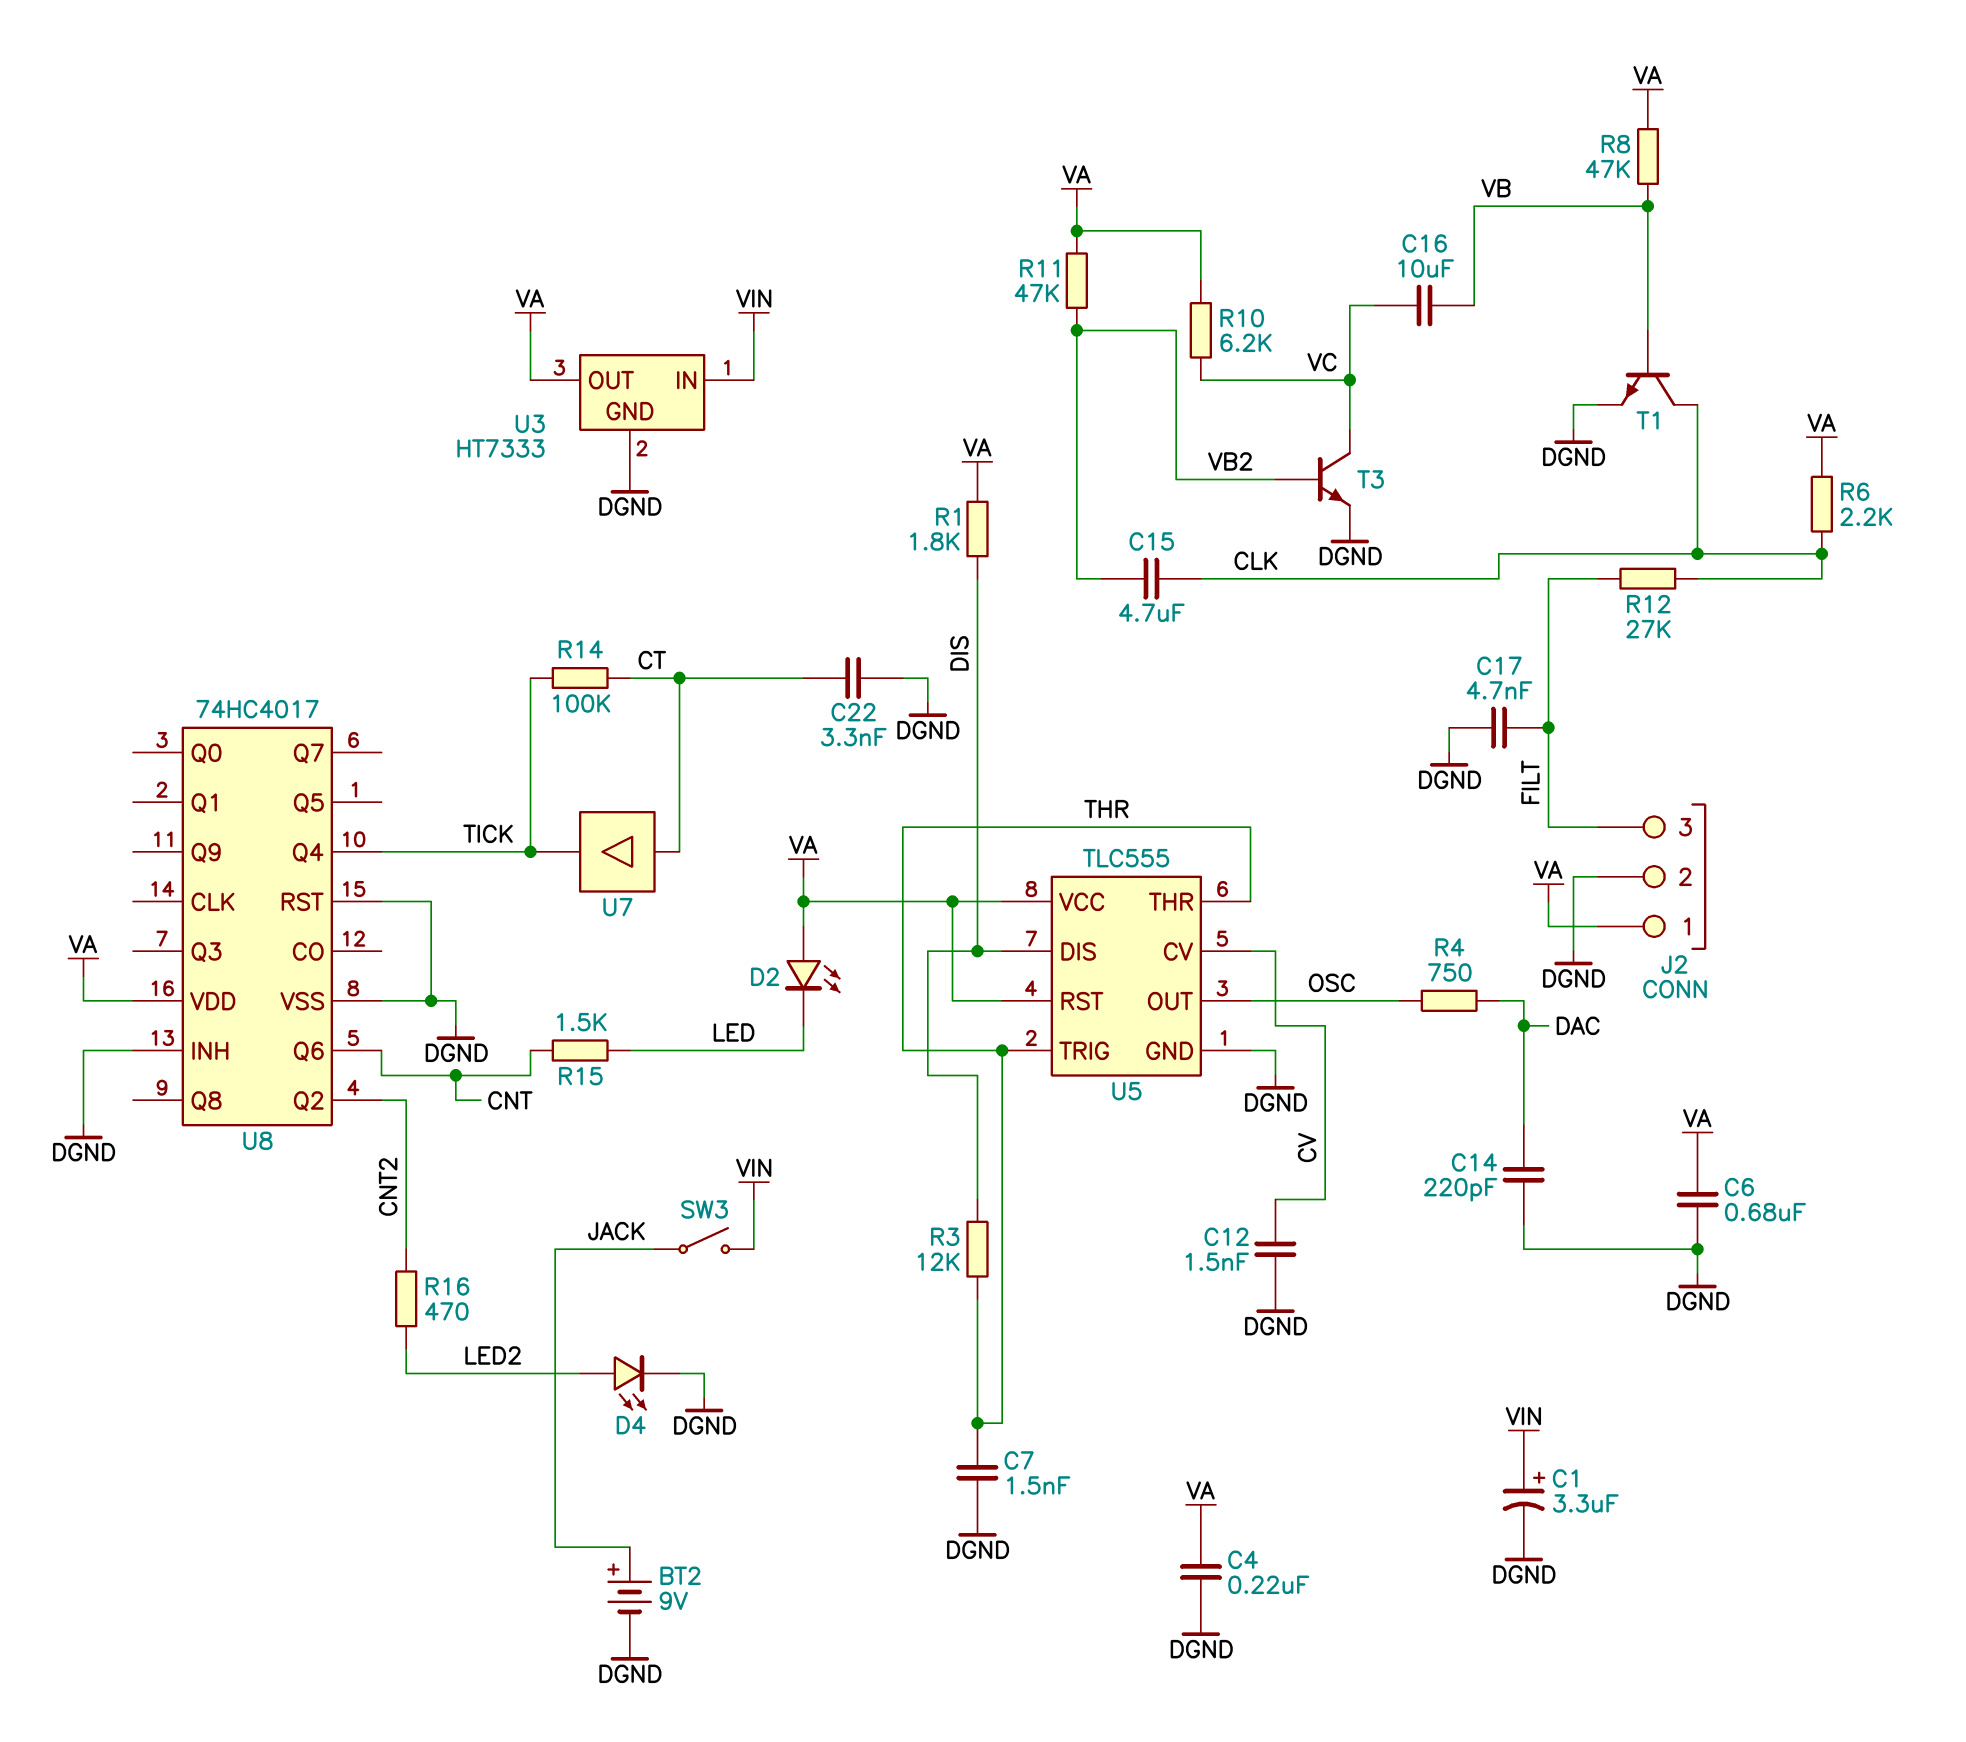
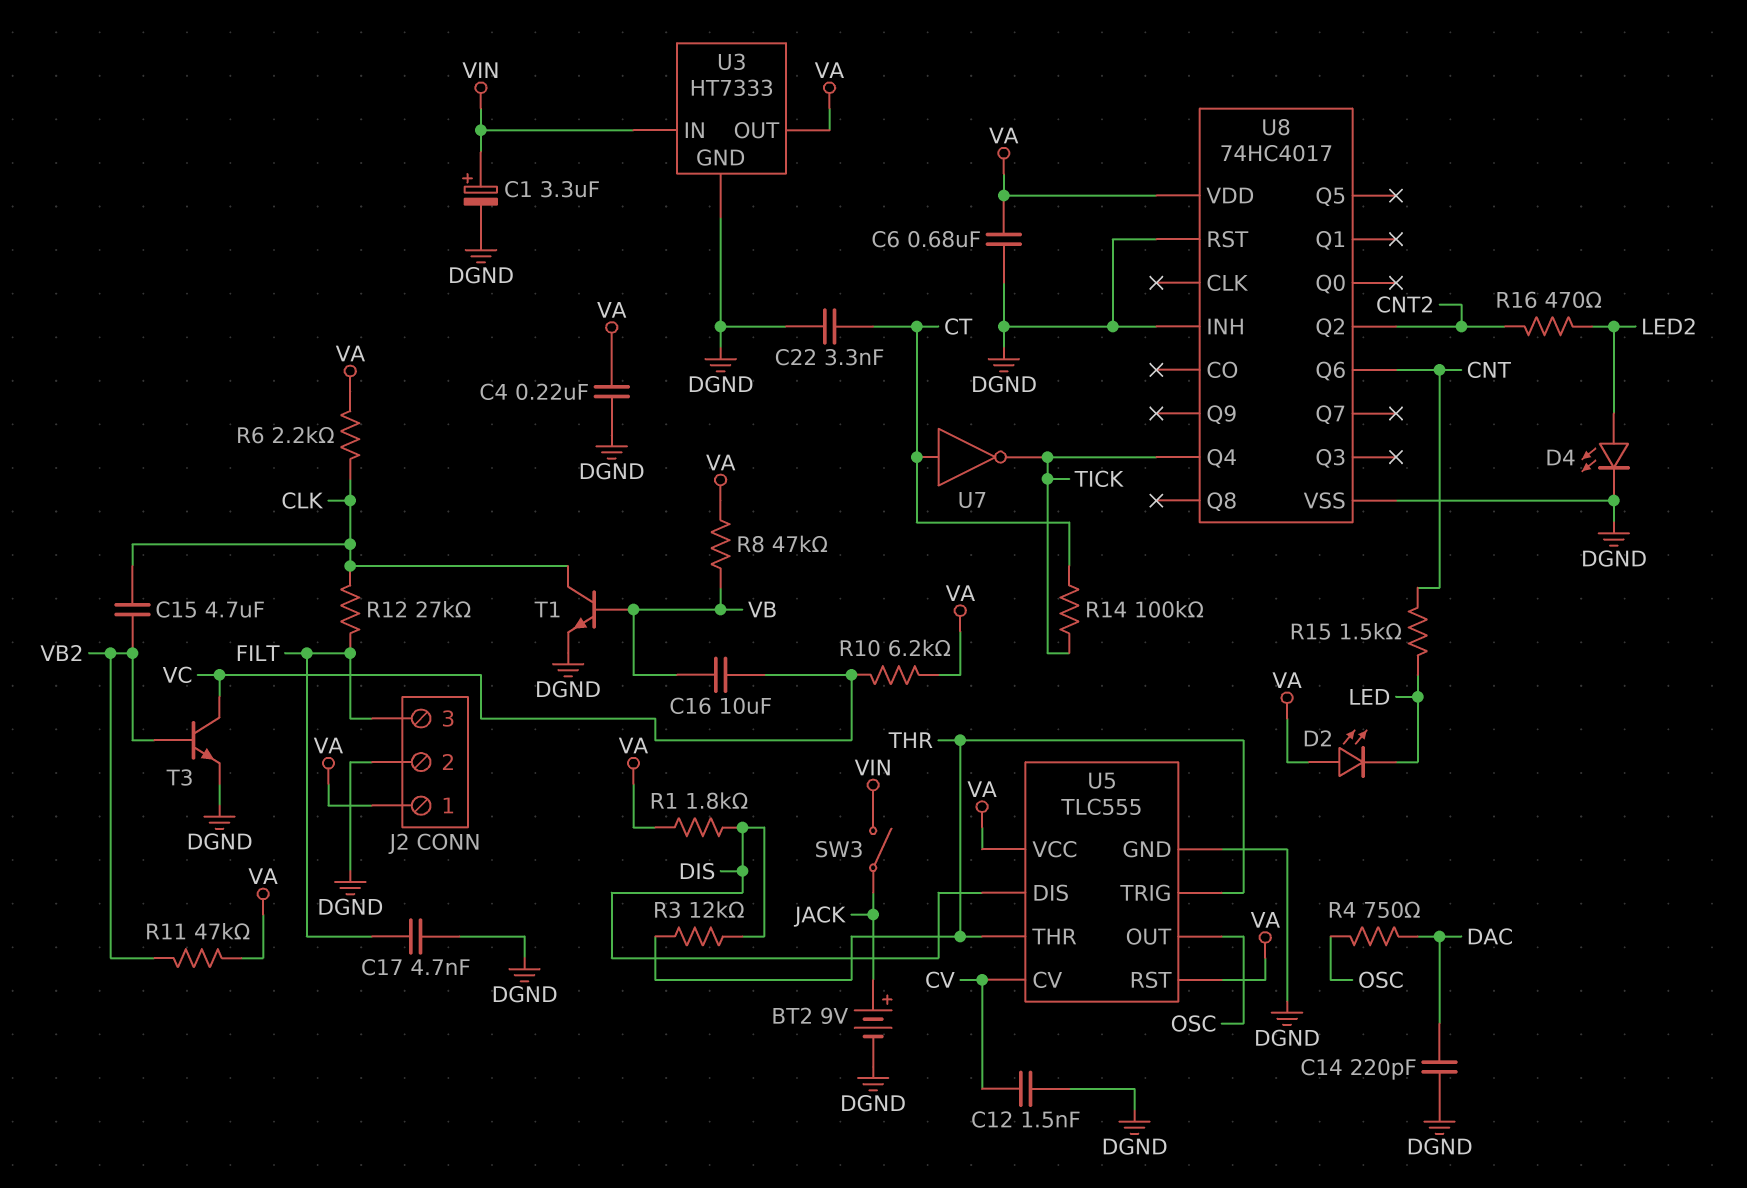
C7: 1.5nF (DGND, THR) -> none
U7: buffer (in CT, out TICK) -> NOT (in CT, out TICK)

